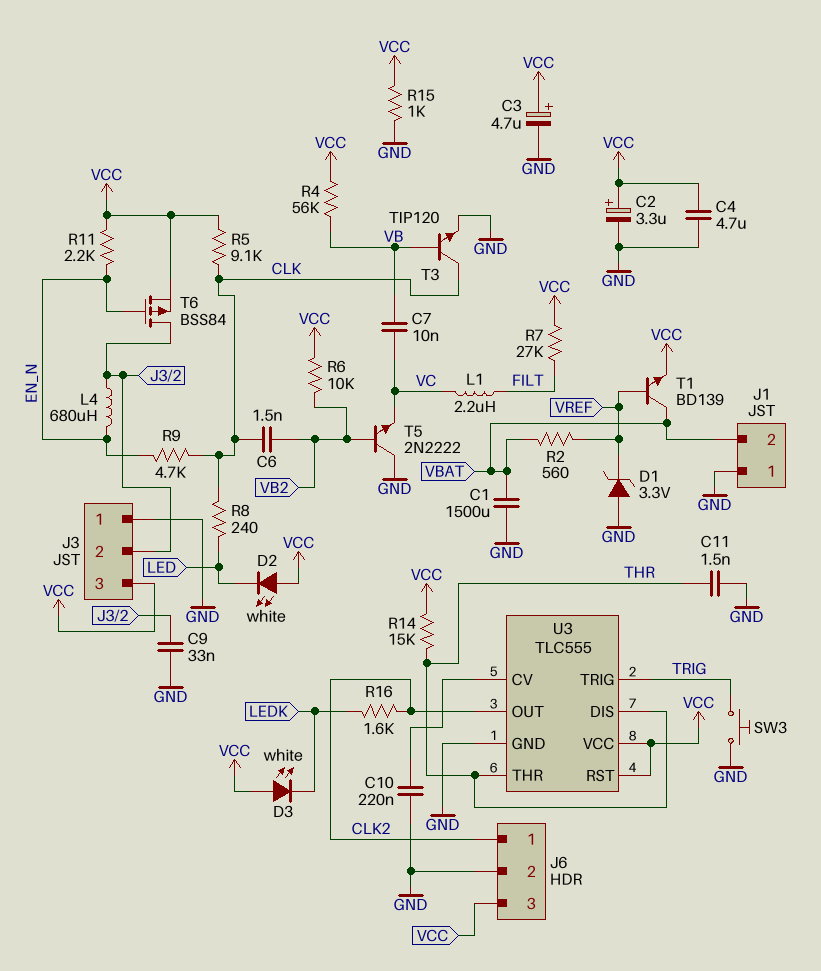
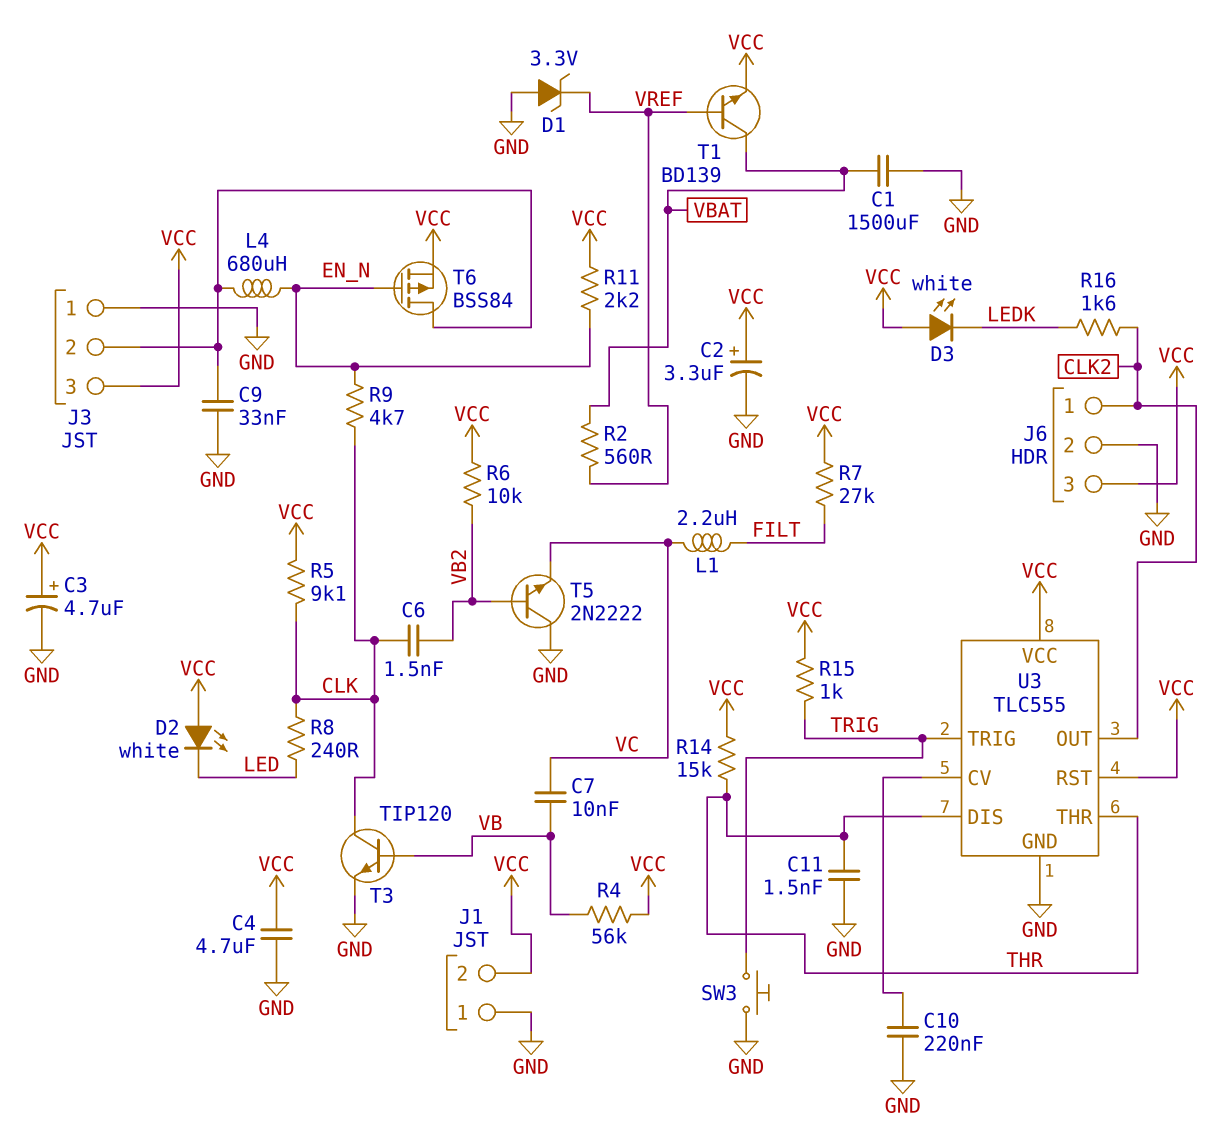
J1 pin 2: VBAT -> VCC
R15: 1k (GND, VCC) -> 1k (TRIG, VCC)

